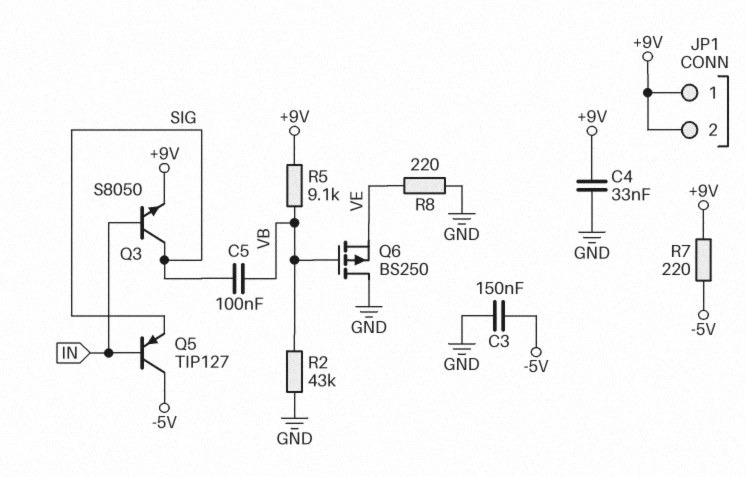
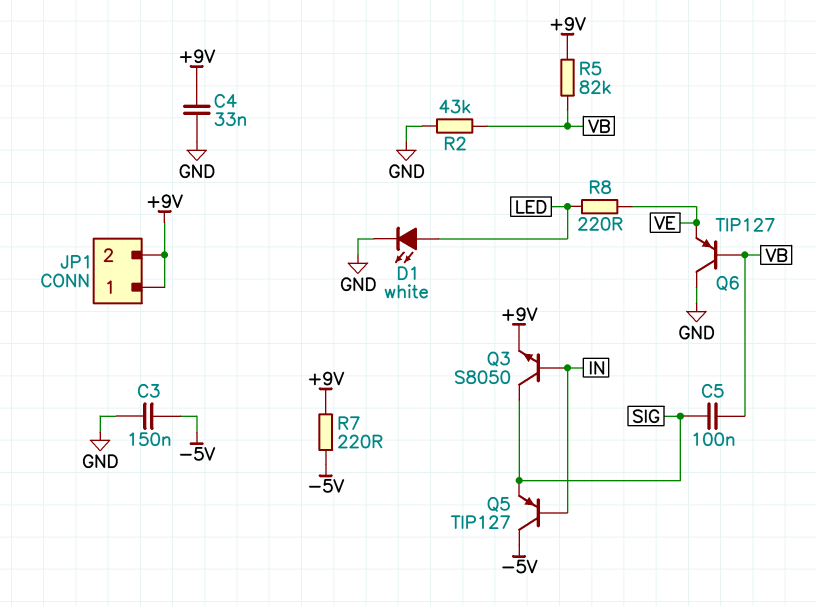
D1: none -> LED white (A LED, K GND)
Q6: PMOS BS250 (G VB, D GND, S VE) -> PNP TIP127 (B VB, C GND, E VE)
R5: 9.1k (+9V, VB) -> 82k (+9V, VB)
R8: 220 (GND, VE) -> 220 (LED, VE)

